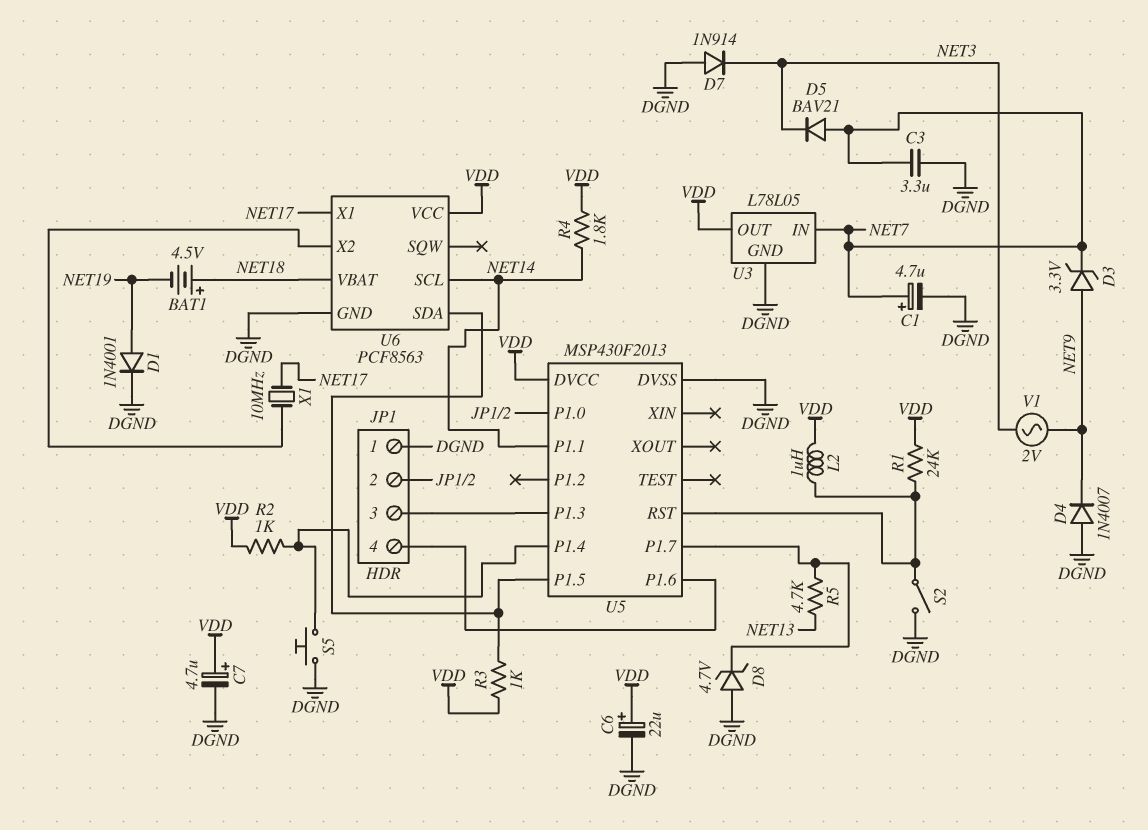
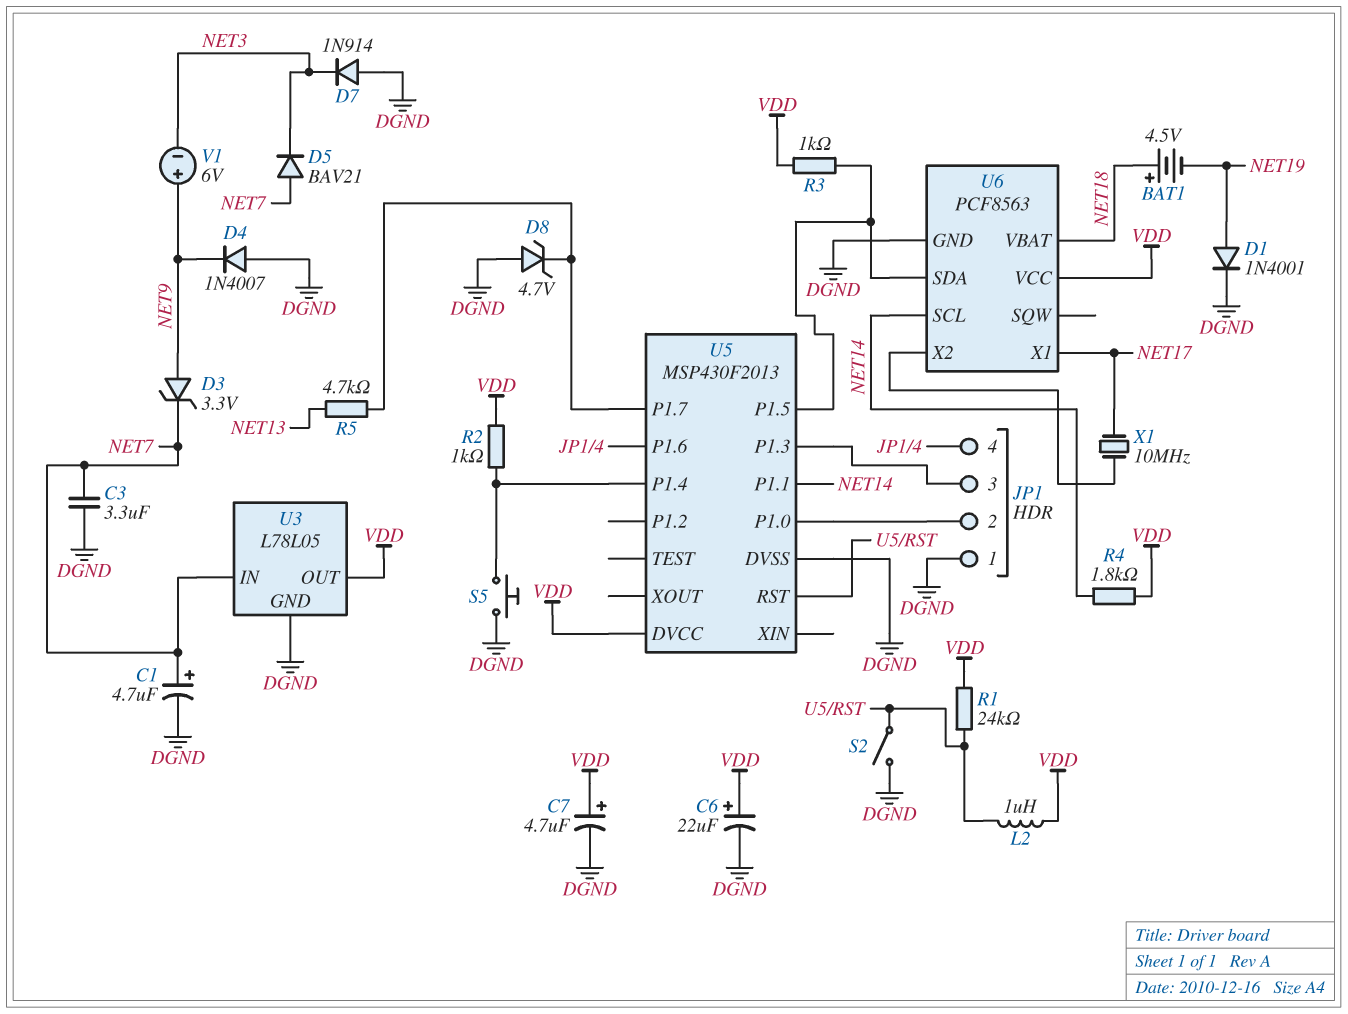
V1: AC 2V (NET3, NET9) -> 6V (plus NET9, minus NET3)

